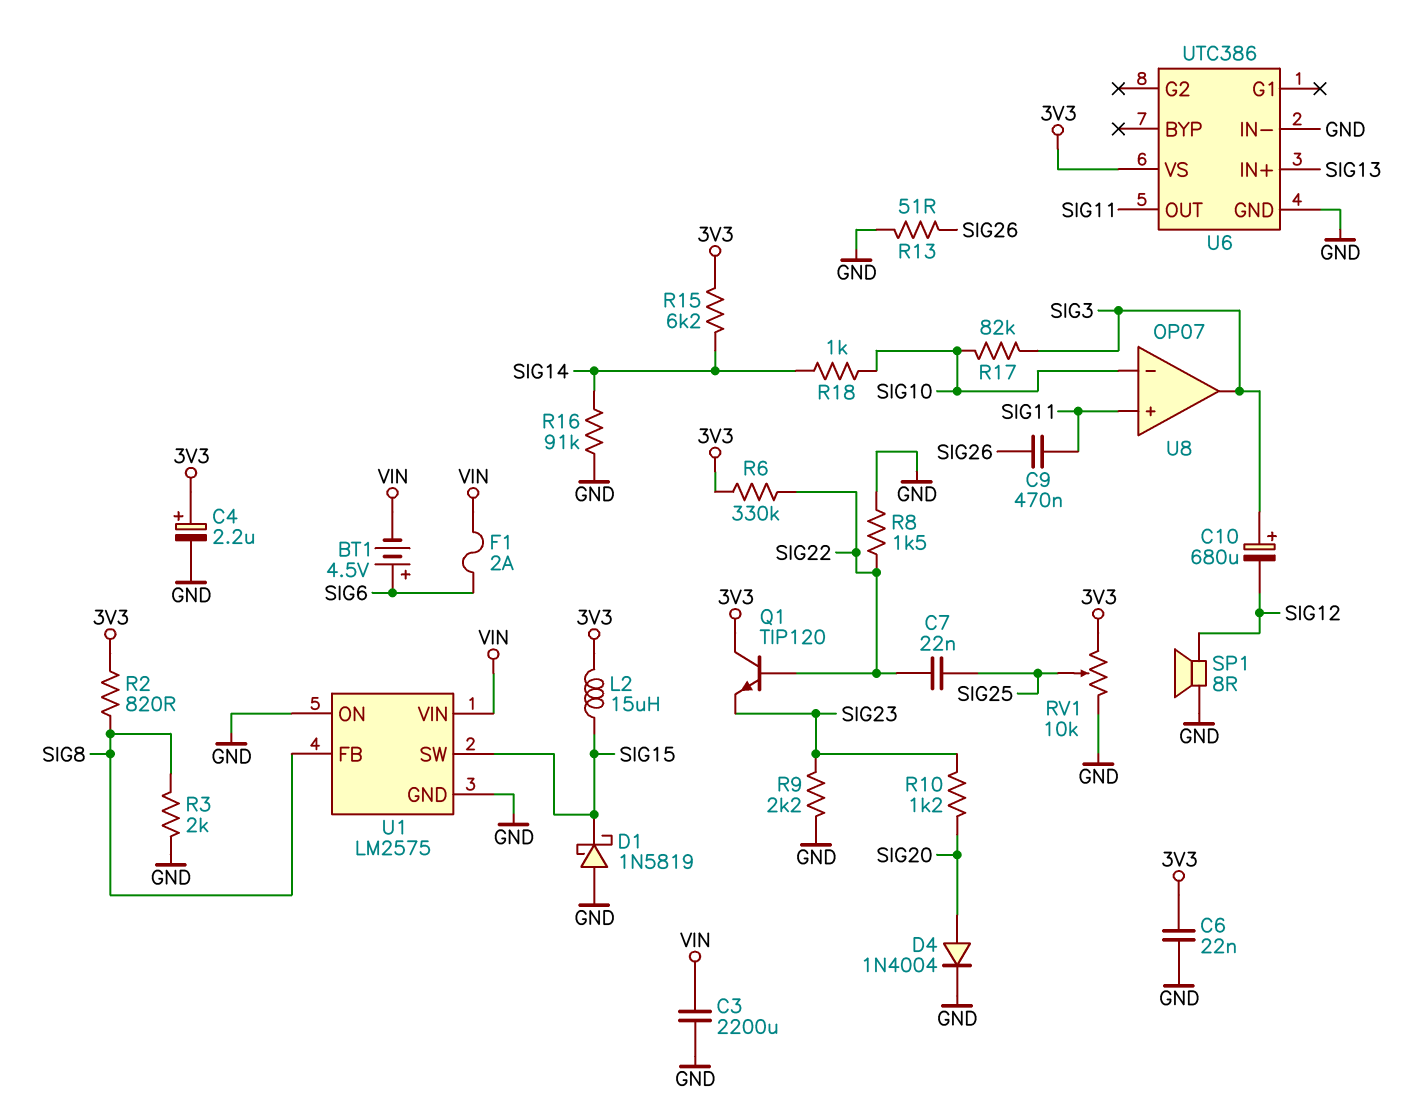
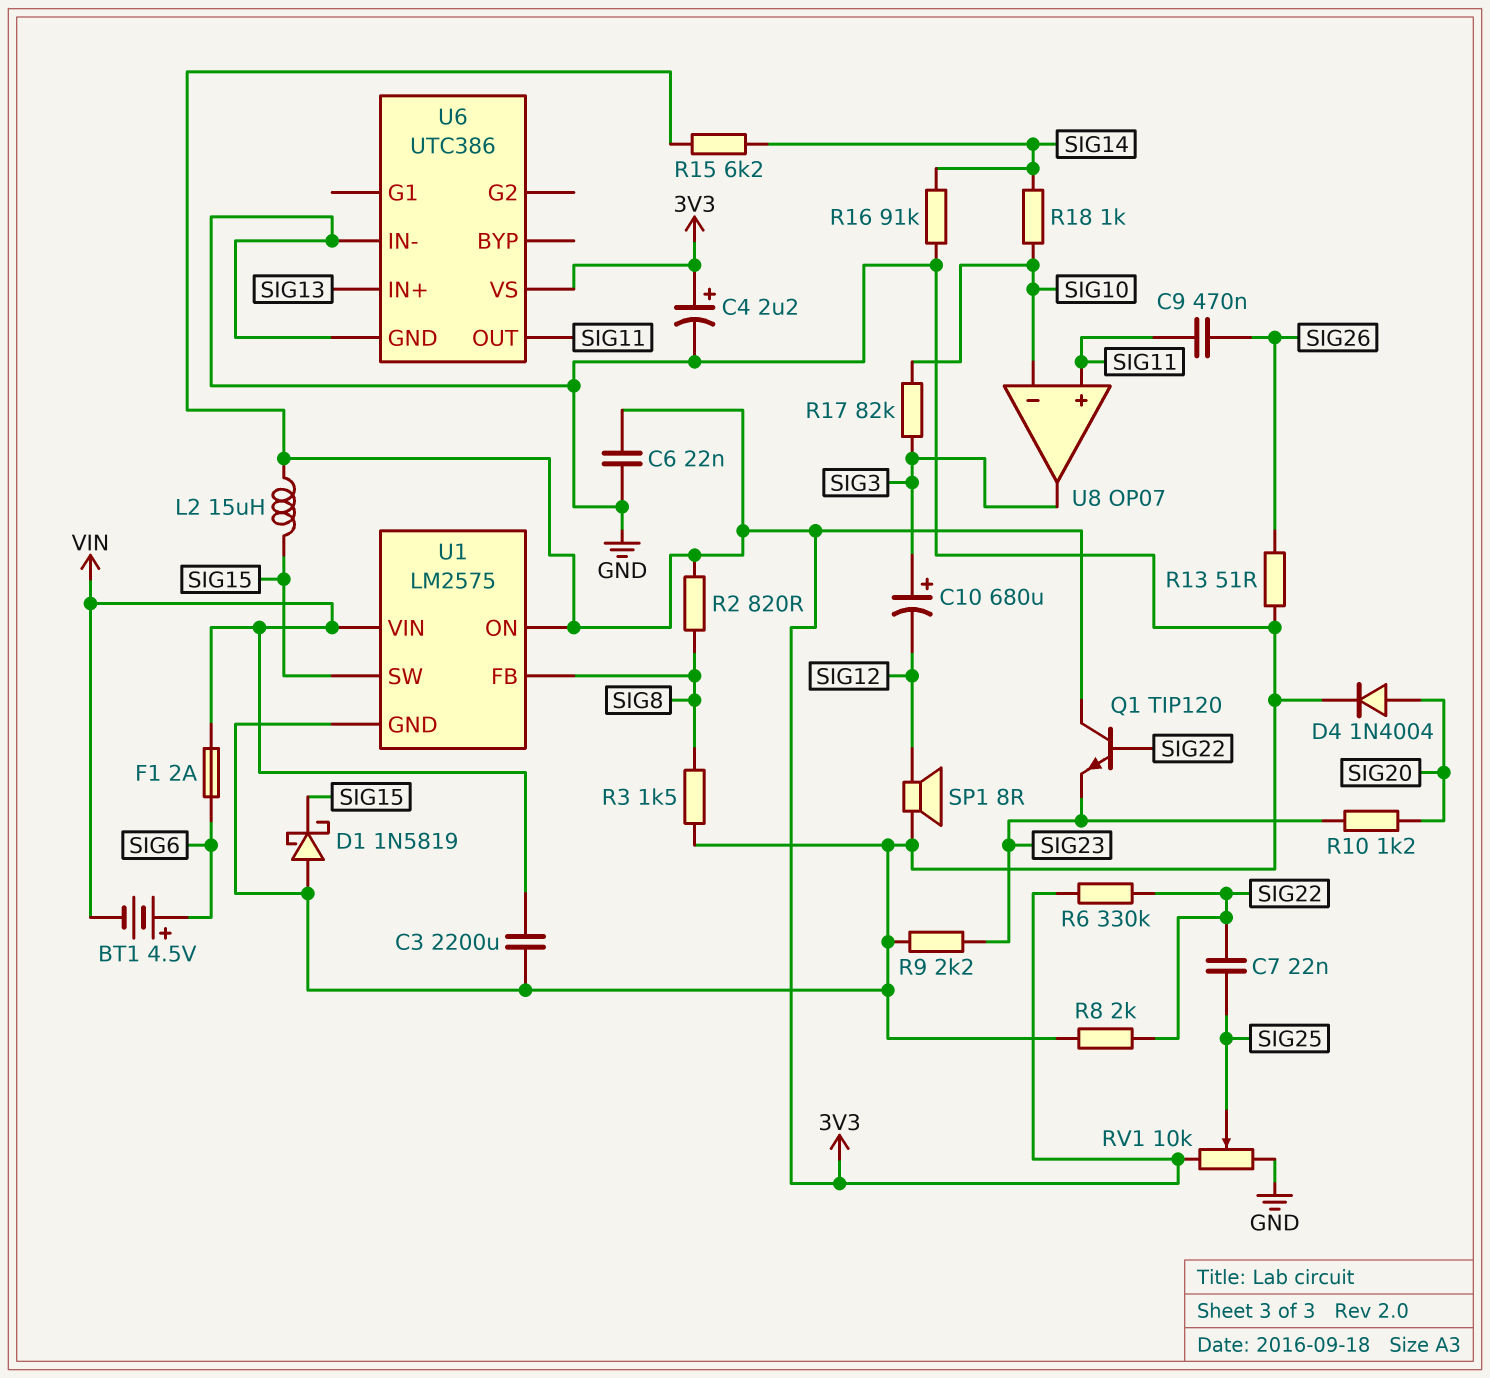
R3: 2k (GND, SIG8) -> 1.5k (GND, SIG8)
R8: 1.5k (GND, SIG22) -> 2k (GND, SIG22)
U1 pin ON: GND -> 3V3

